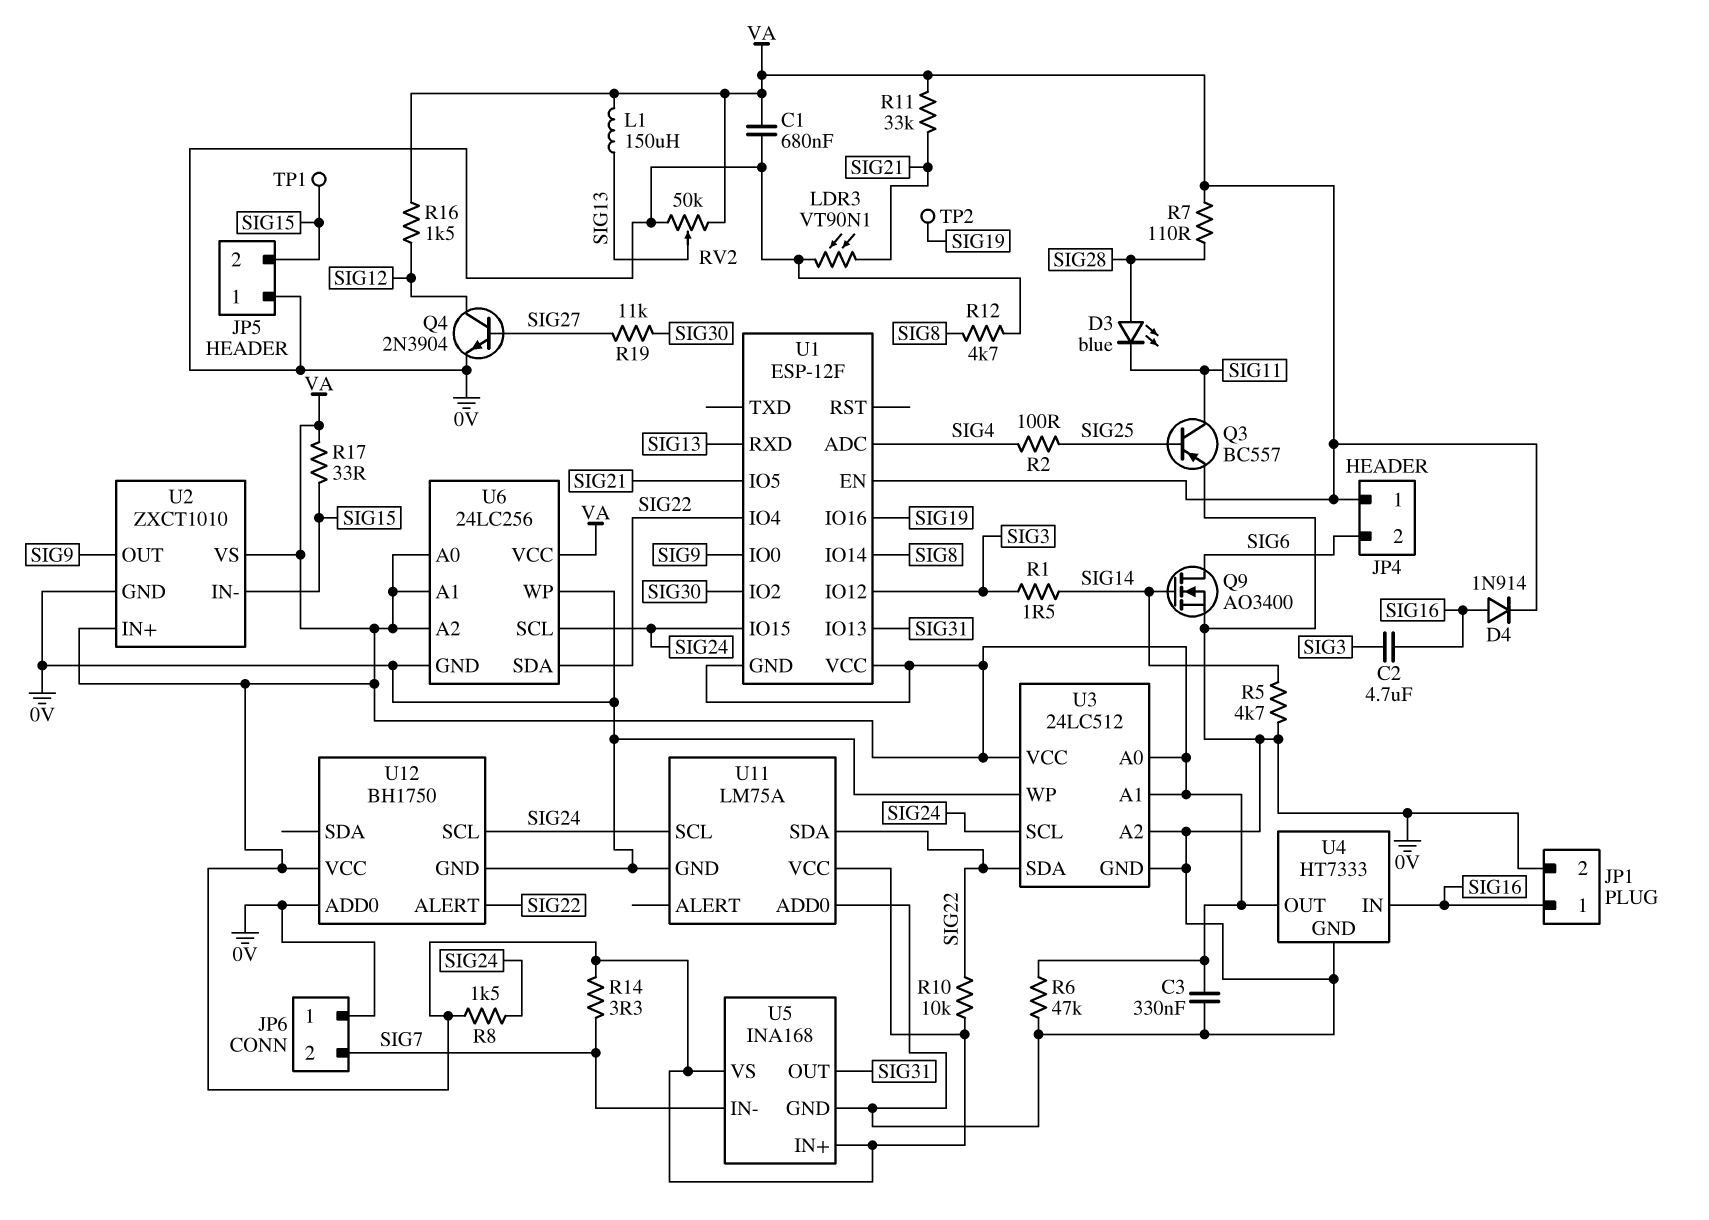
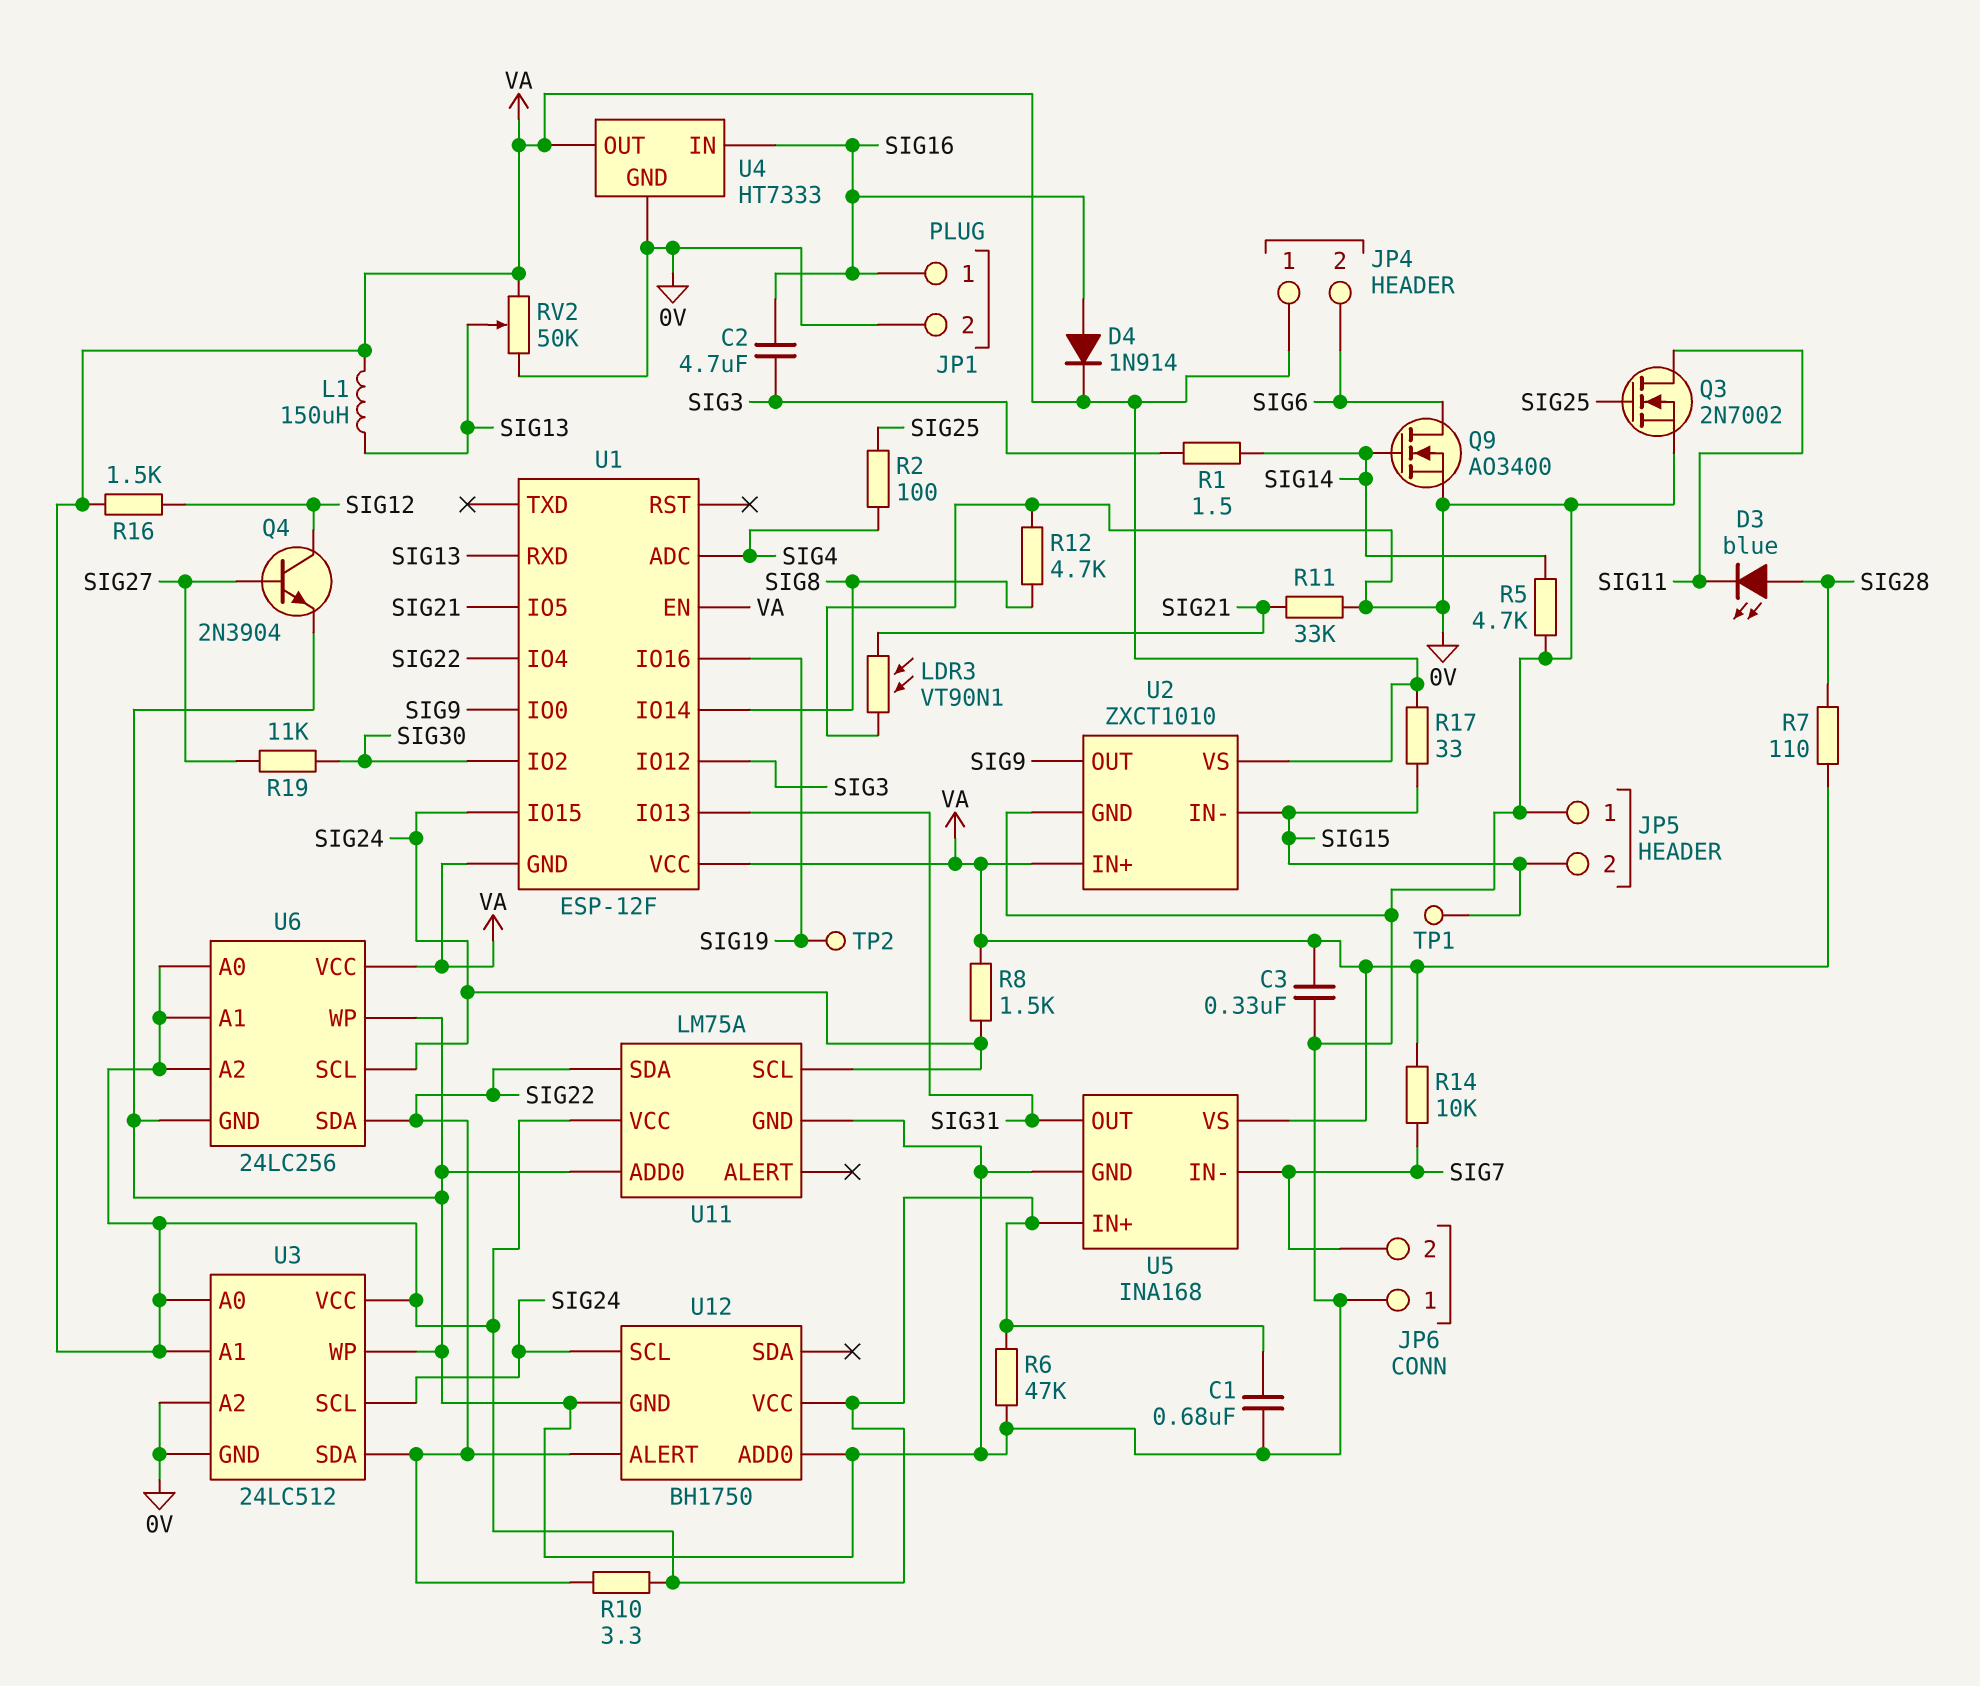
Q3: PNP BC557 (B SIG25, C SIG11, E 0V) -> NMOS 2N7002 (G SIG25, D SIG11, S 0V)
R10: 10k (SIG22, VA) -> 3.3 (SIG22, VA)
R11: 33k (SIG21, VA) -> 33k (0V, SIG21)
R14: 3.3 (SIG7, VA) -> 10k (SIG7, VA)

